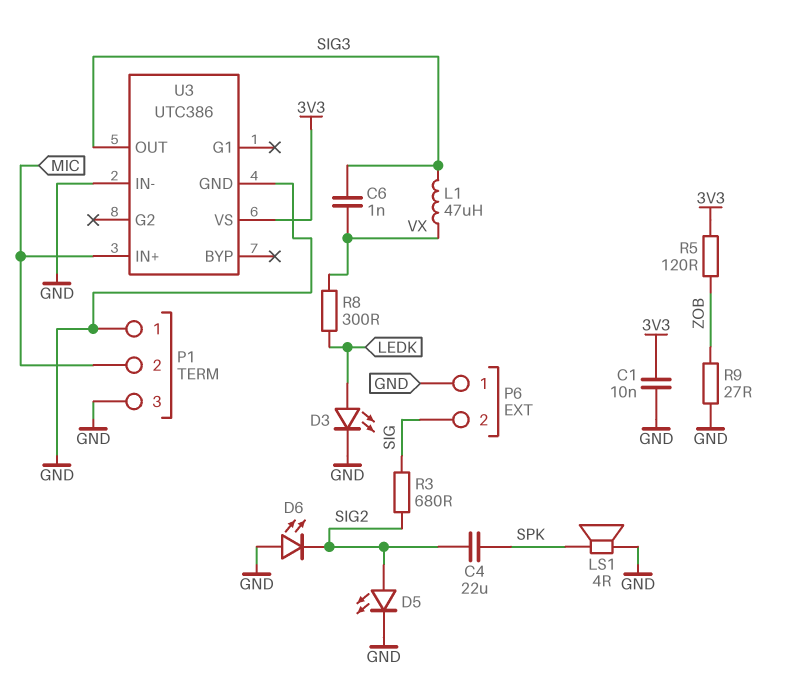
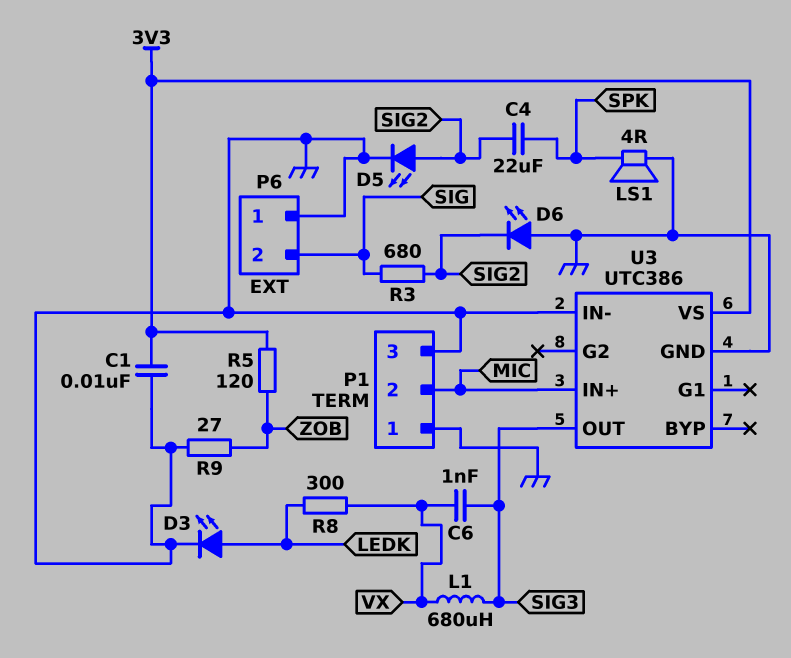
L1: 47uH (SIG3, VX) -> 680uH (SIG3, VX)

